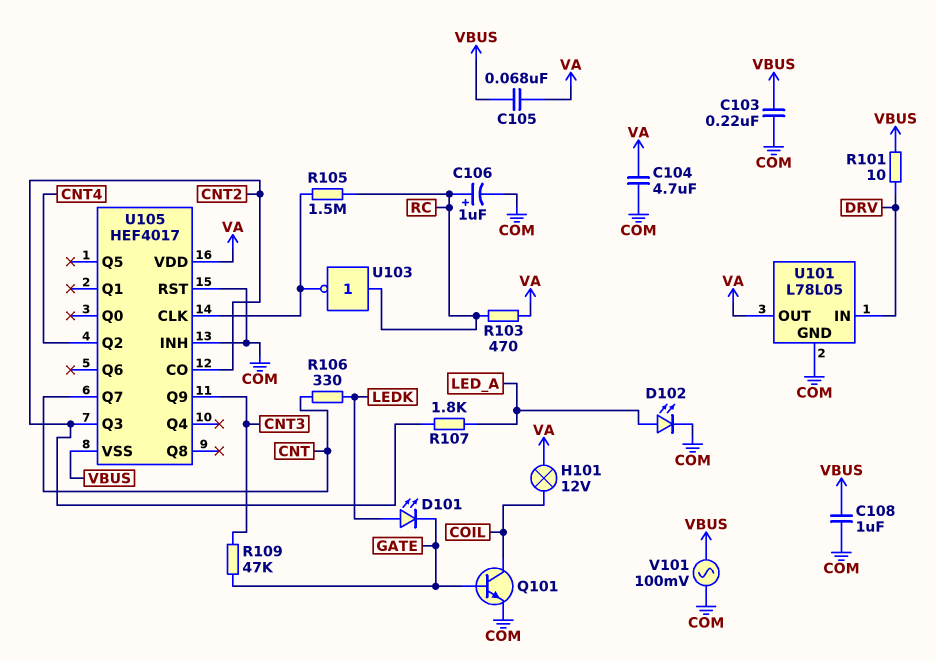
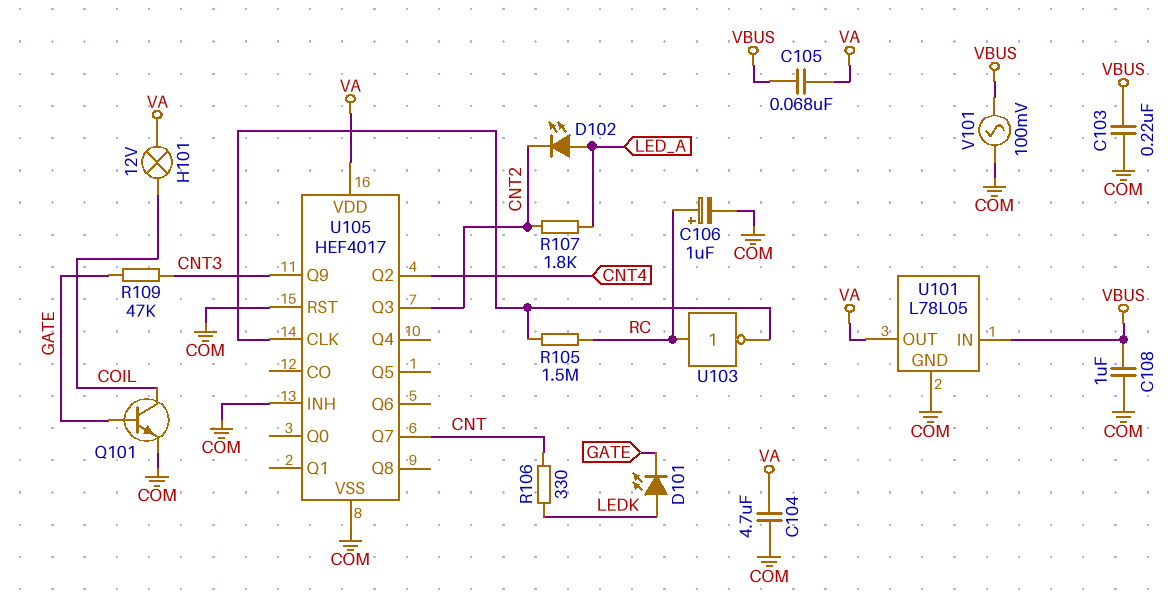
D102: LED (A LED_A, K COM) -> LED (A LED_A, K CNT2)
R101: 10 (DRV, VBUS) -> none
R103: 470 (RC, VA) -> none
U101 pin IN: DRV -> VBUS
U105 pin CO: CNT2 -> none
U105 pin VSS: VBUS -> COM

